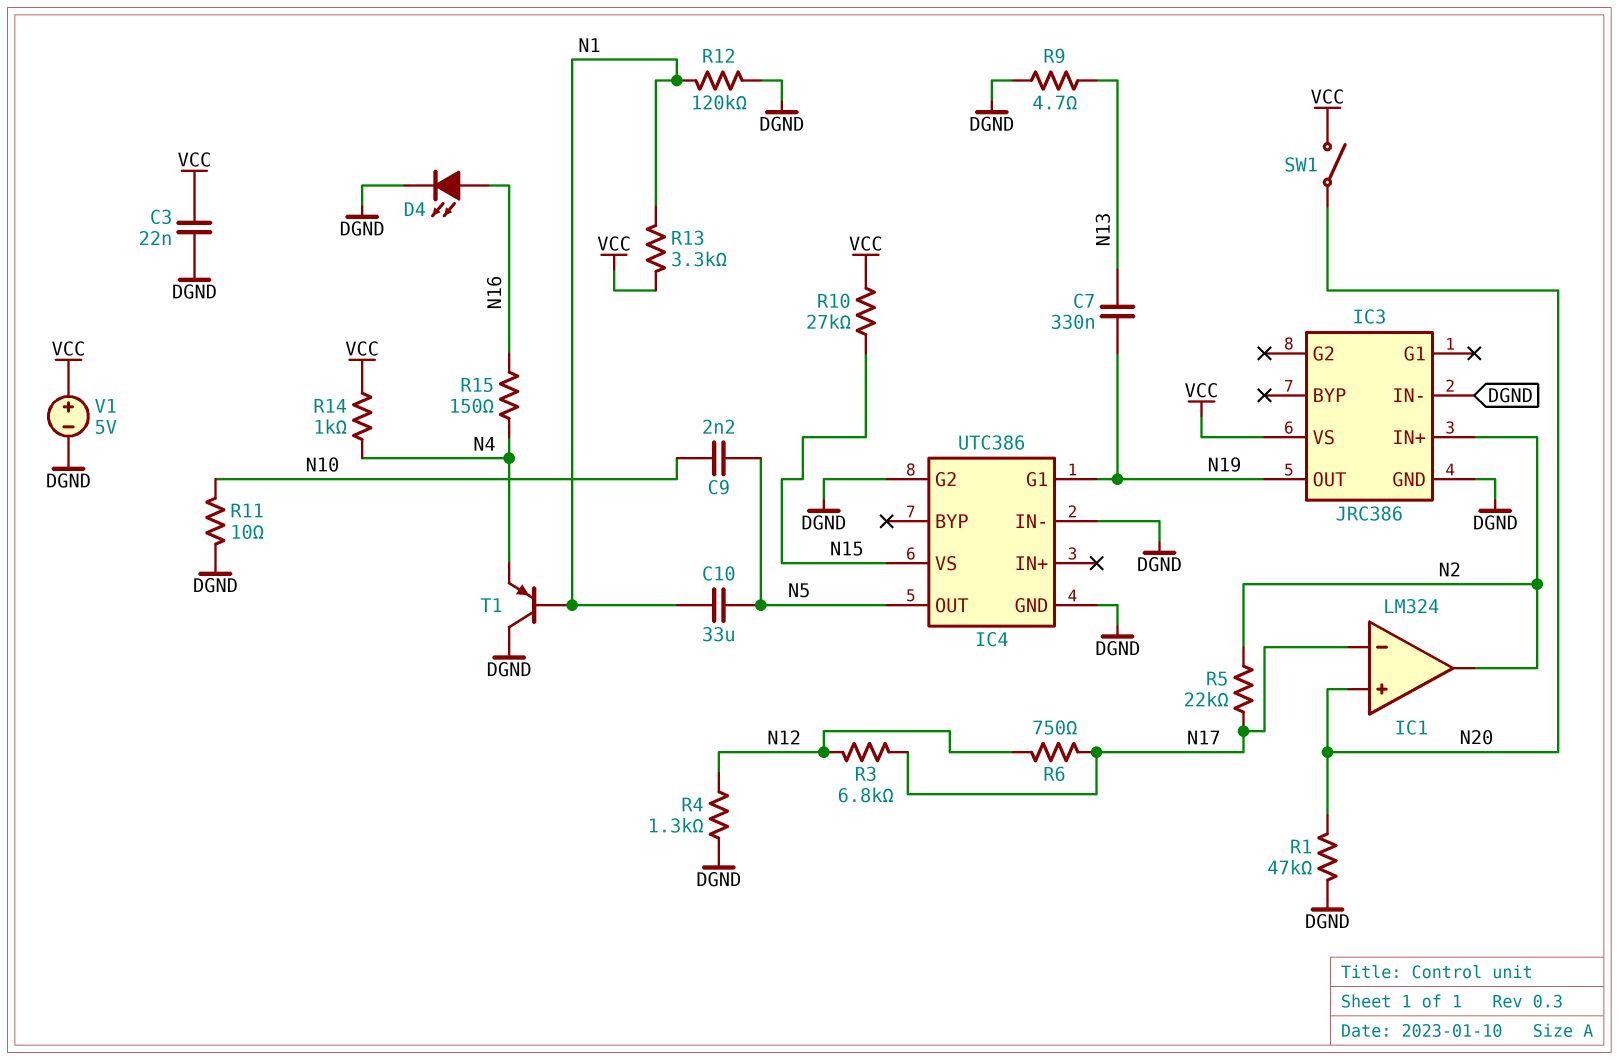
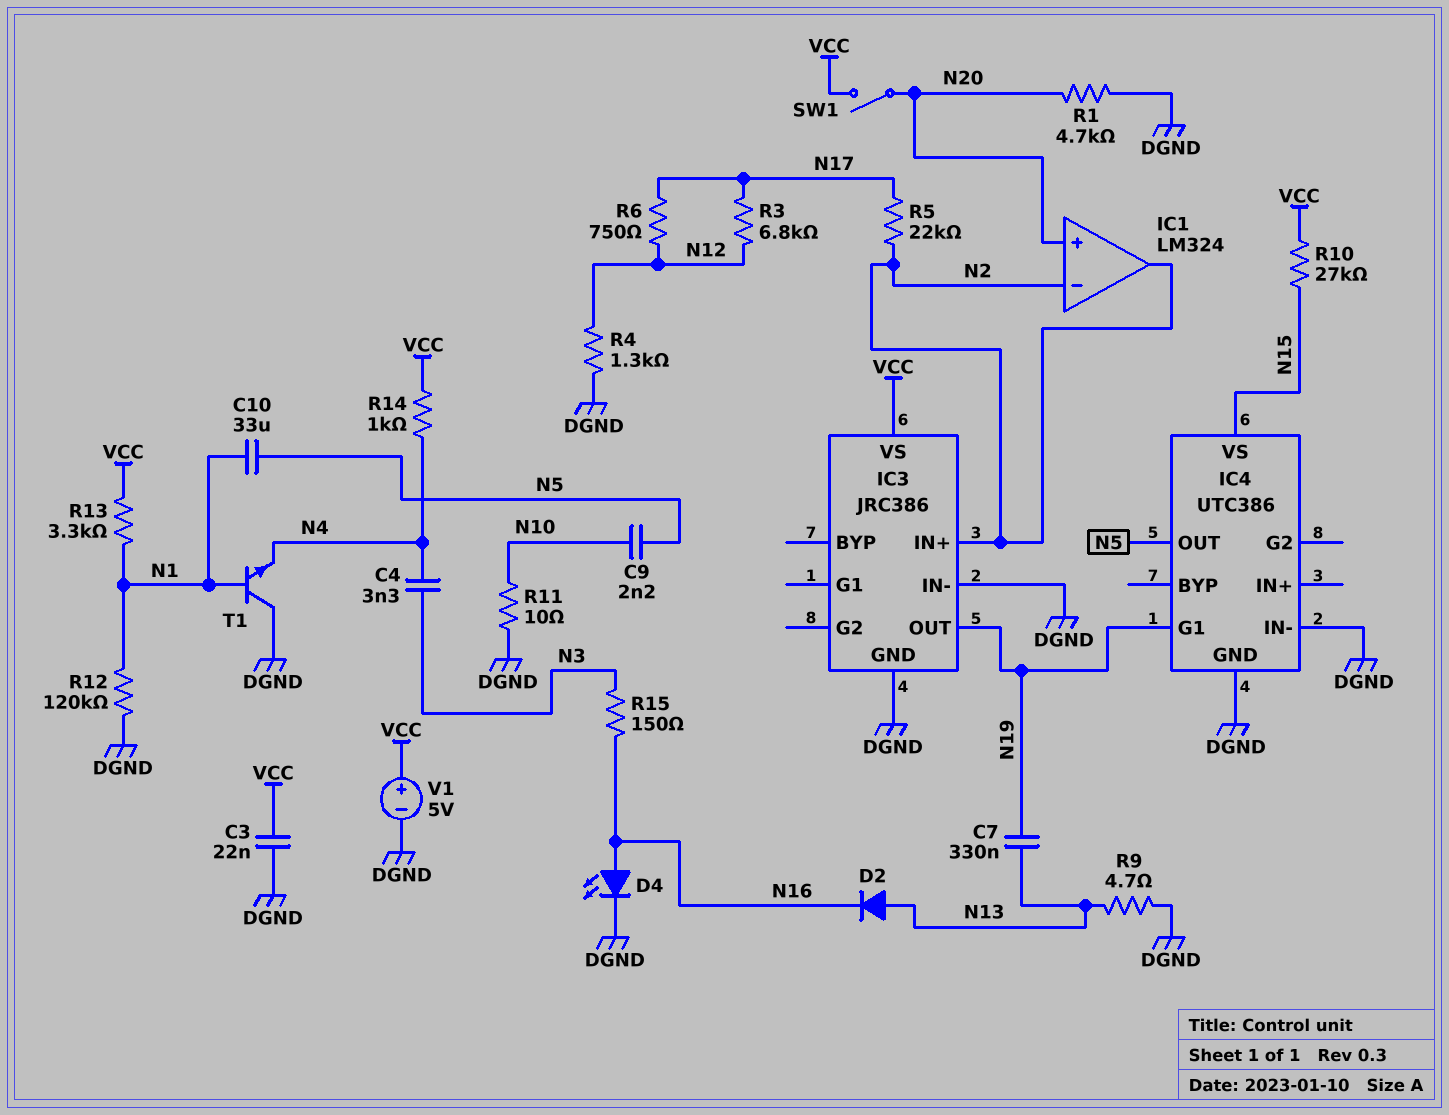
C4: none -> 3.3nF (N3, N4)
D2: none -> diode (A N13, K N16)
IC1 pin in-: N17 -> N2
IC4 pin G2: DGND -> none
R1: 47k (DGND, N20) -> 4.7k (DGND, N20)
R15: 150 (N4, N16) -> 150 (N3, N16)
T1: PNP (B N1, C DGND, E N4) -> NPN (B N1, C DGND, E N4)

